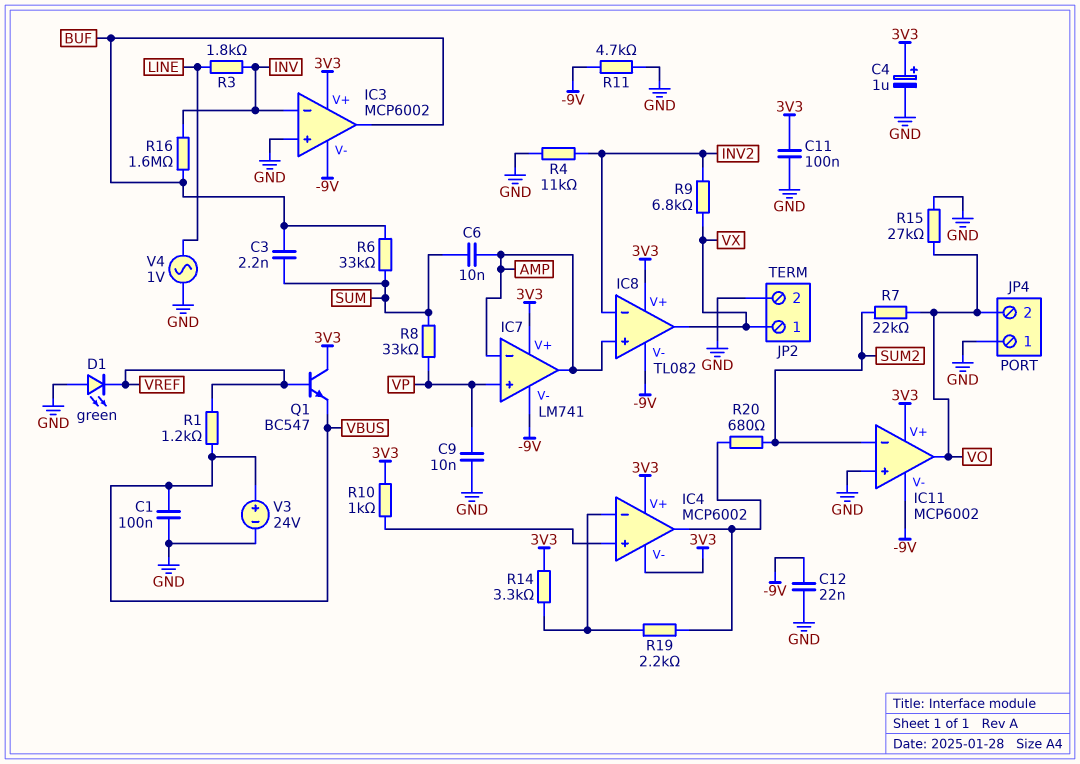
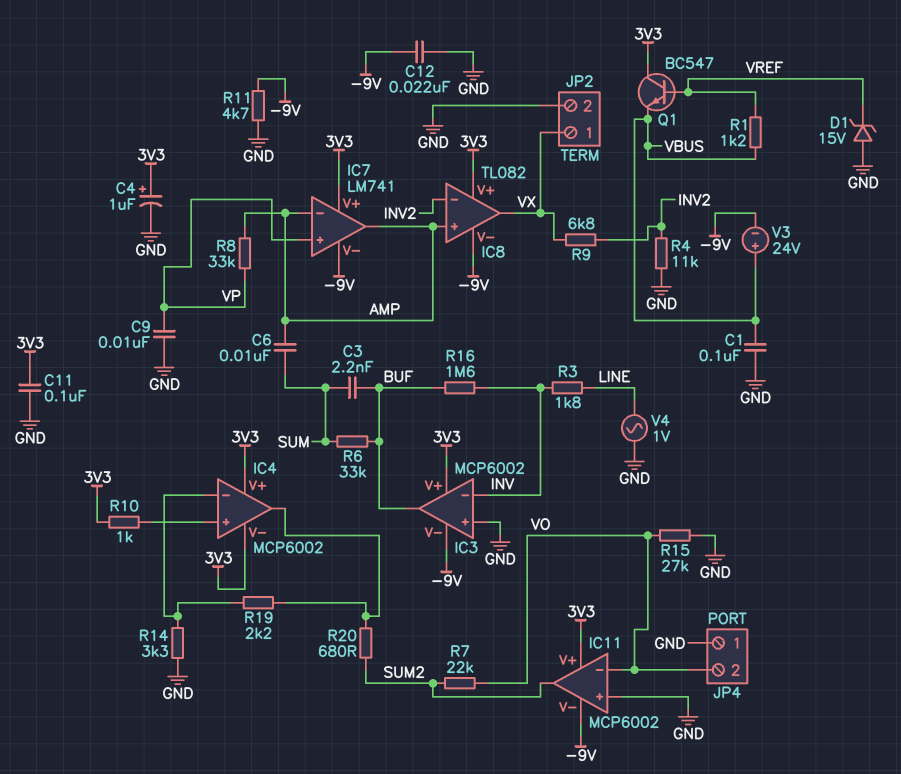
D1: LED green (A GND, K VREF) -> zener 15V (A GND, K VREF)
IC11 pin in-: SUM2 -> VO
IC11 pin out: VO -> SUM2
R8: 33k (SUM, VP) -> 33k (AMP, VP)
R14: 3.3k (3V3, IC4/in-) -> 3.3k (GND, IC4/in-)
V3: 24V (plus VBUS, minus GND) -> 24V (plus VBUS, minus -9V)

